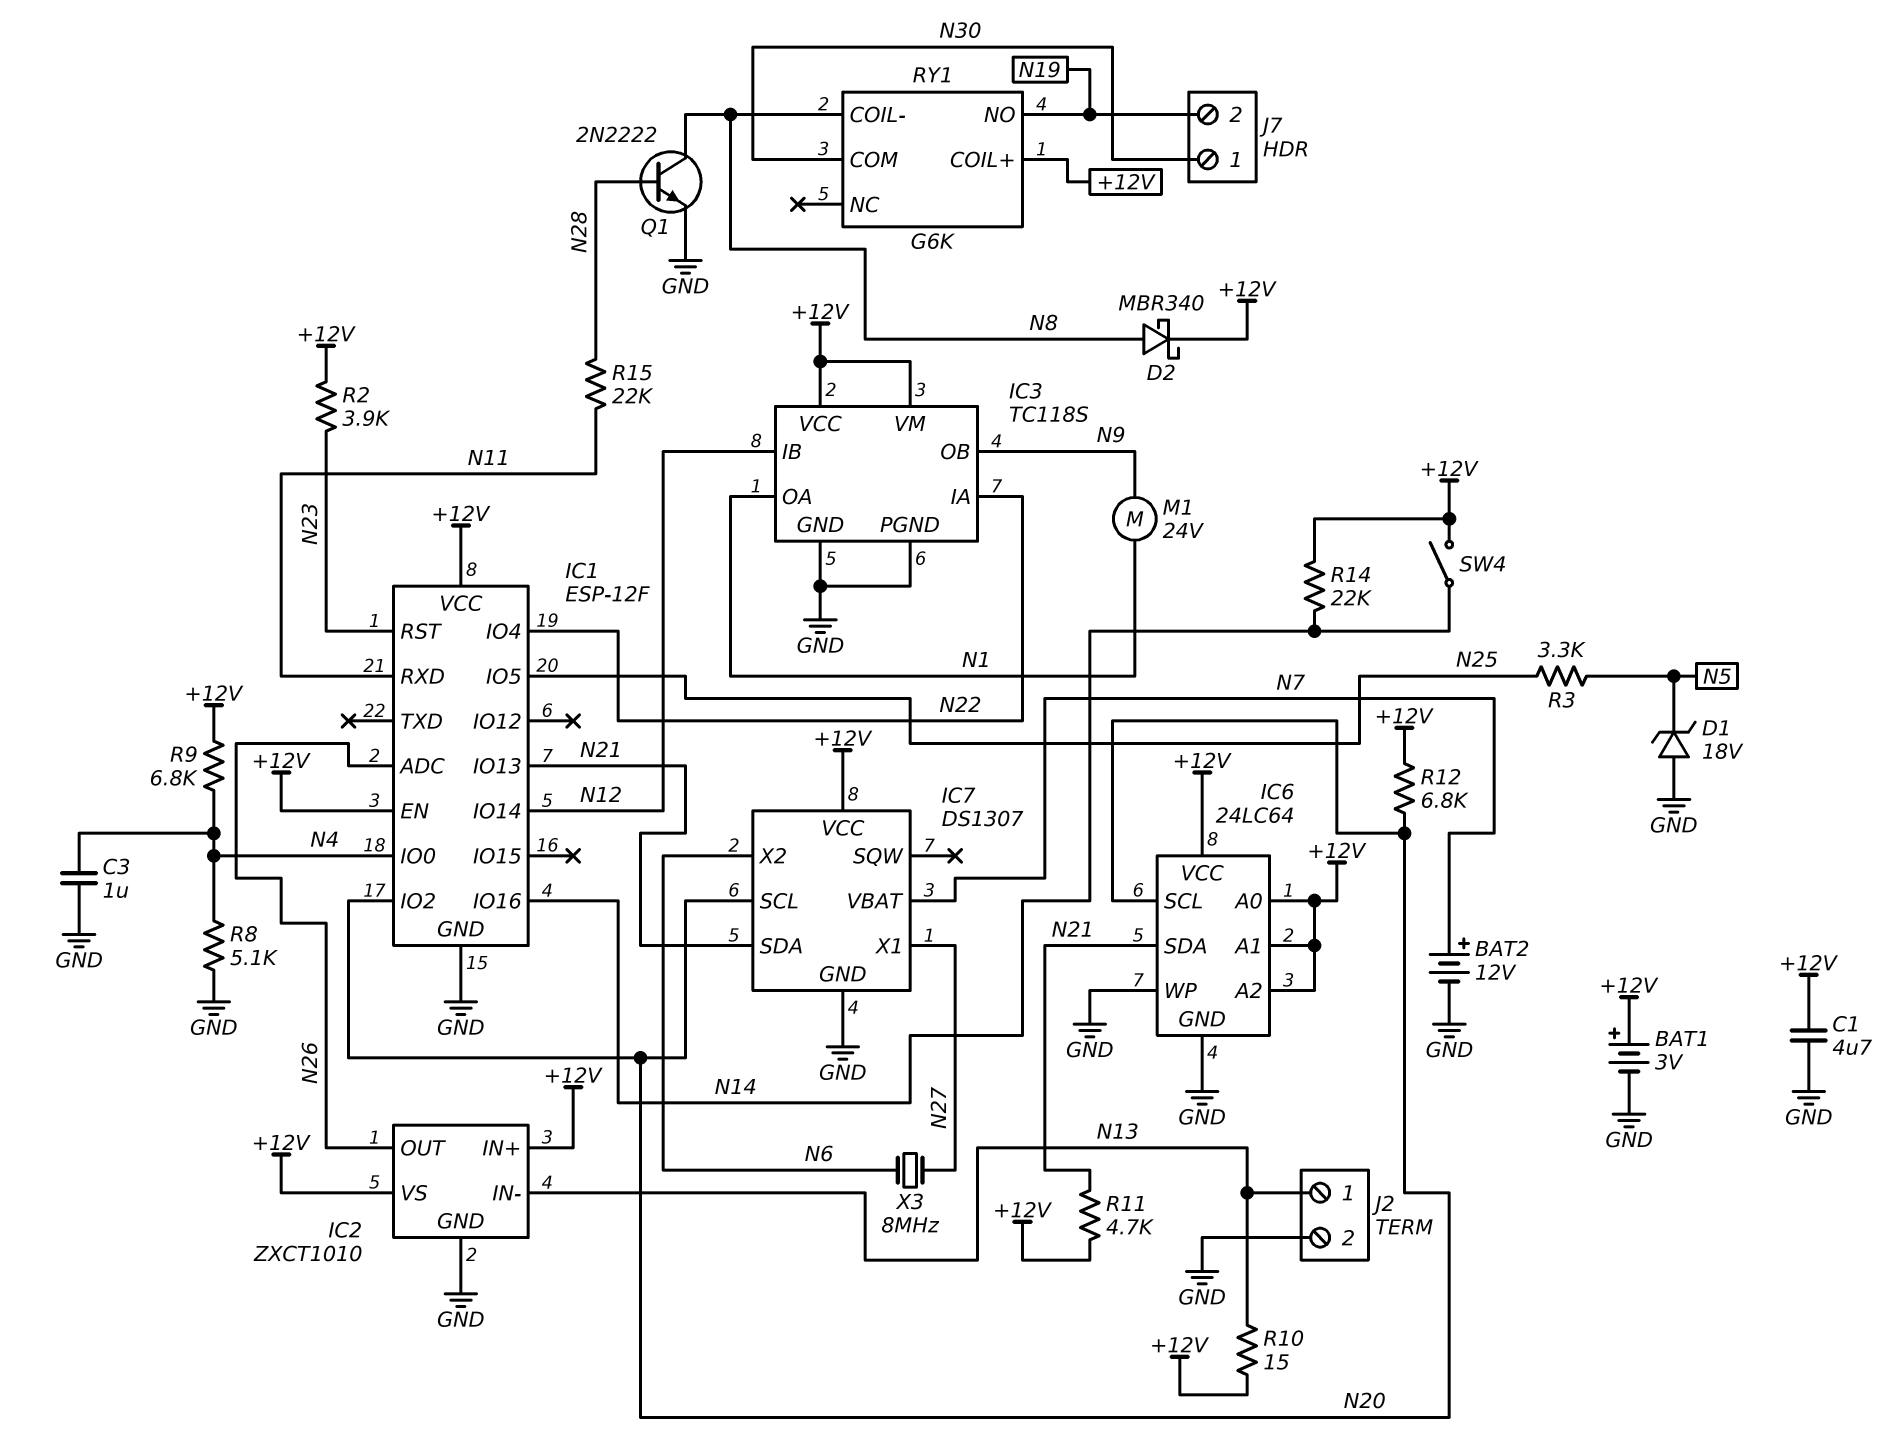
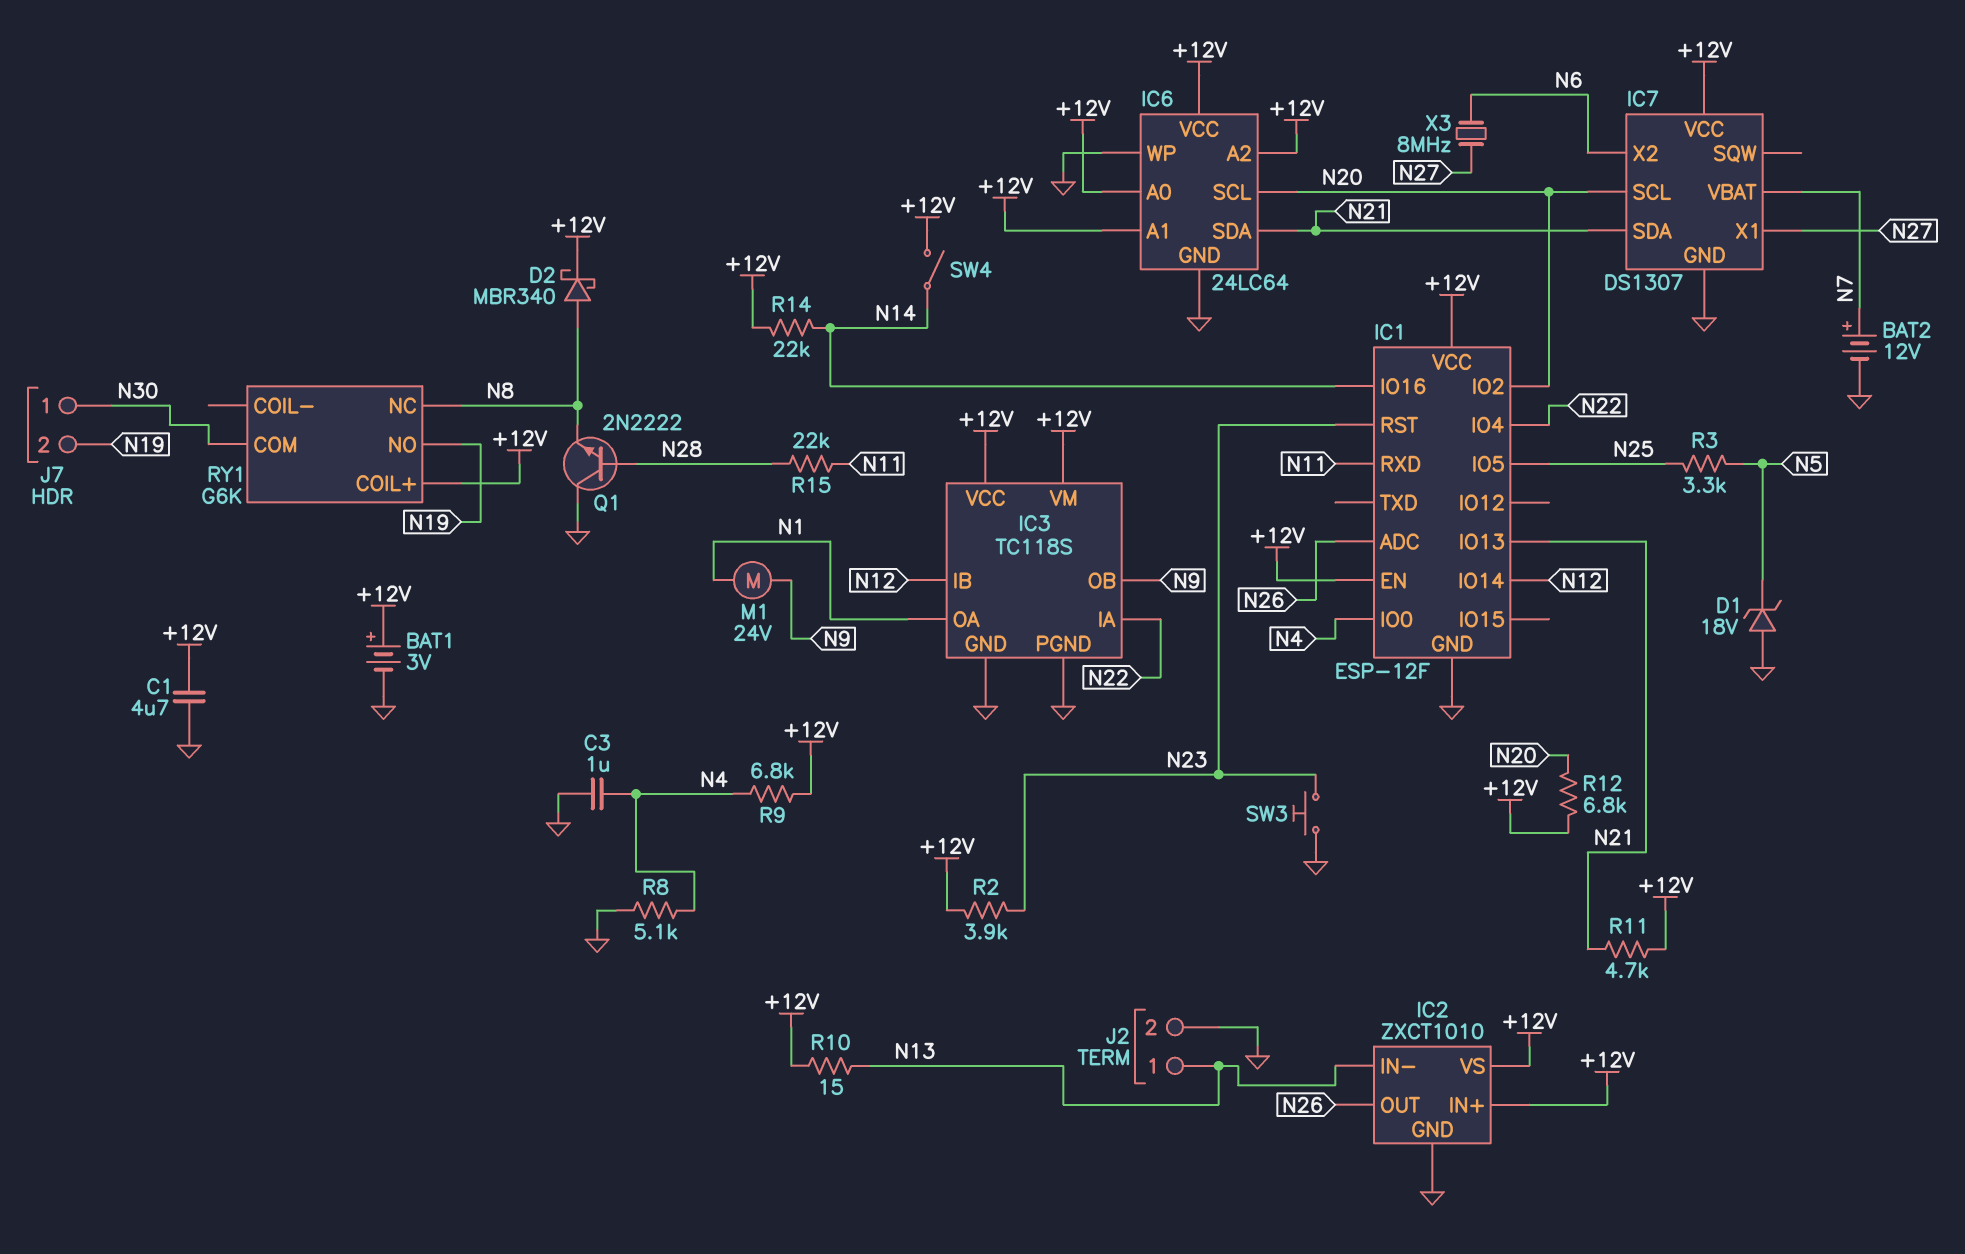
Q1: NPN 2N2222 (B N28, C N8, E GND) -> NPN 2N2222 (B N28, C GND, E N8)
RY1 pin COIL-: N8 -> none
RY1 pin NC: none -> N8
SW3: none -> button (GND, N23)

